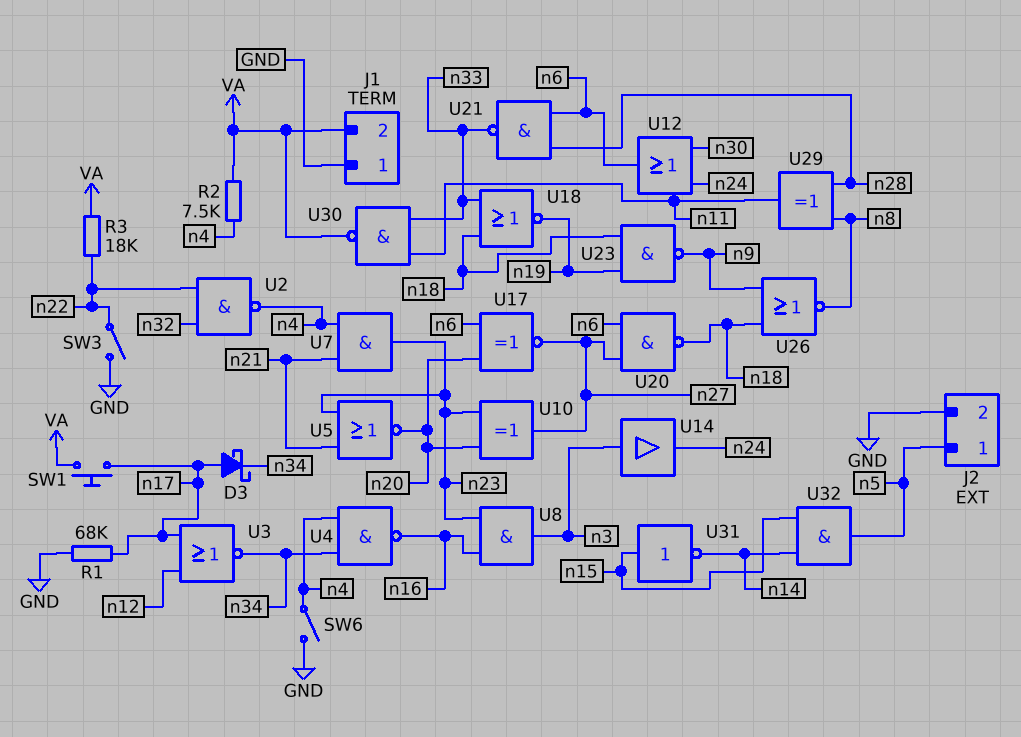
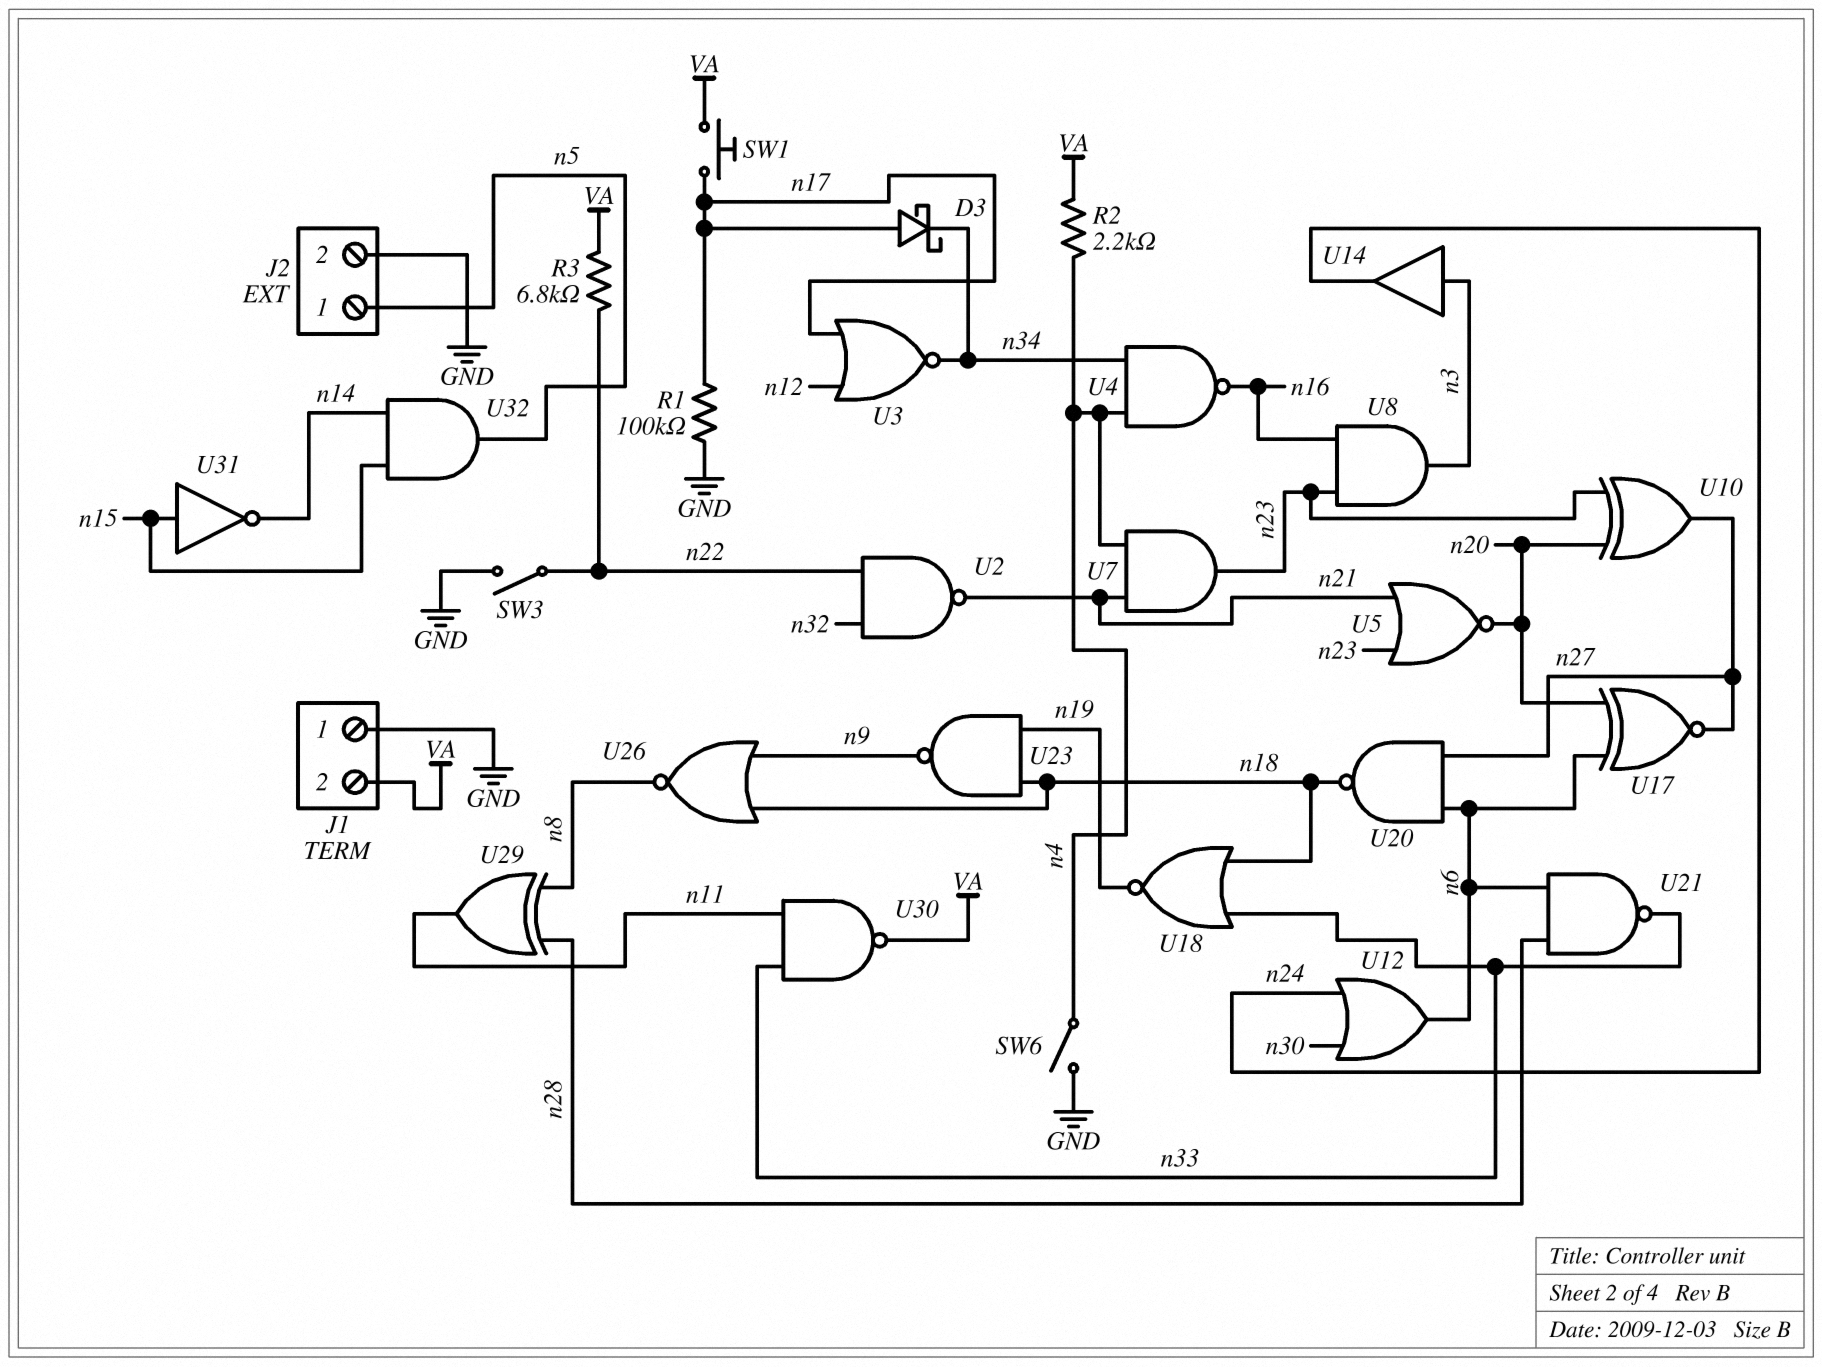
R1: 68k (GND, n17) -> 100k (GND, n17)
R2: 7.5k (VA, n4) -> 2.2k (VA, n4)
R3: 18k (VA, n22) -> 6.8k (VA, n22)
U2: NAND (in n22, in n32, out n4) -> NAND (in n22, in n32, out n21)

